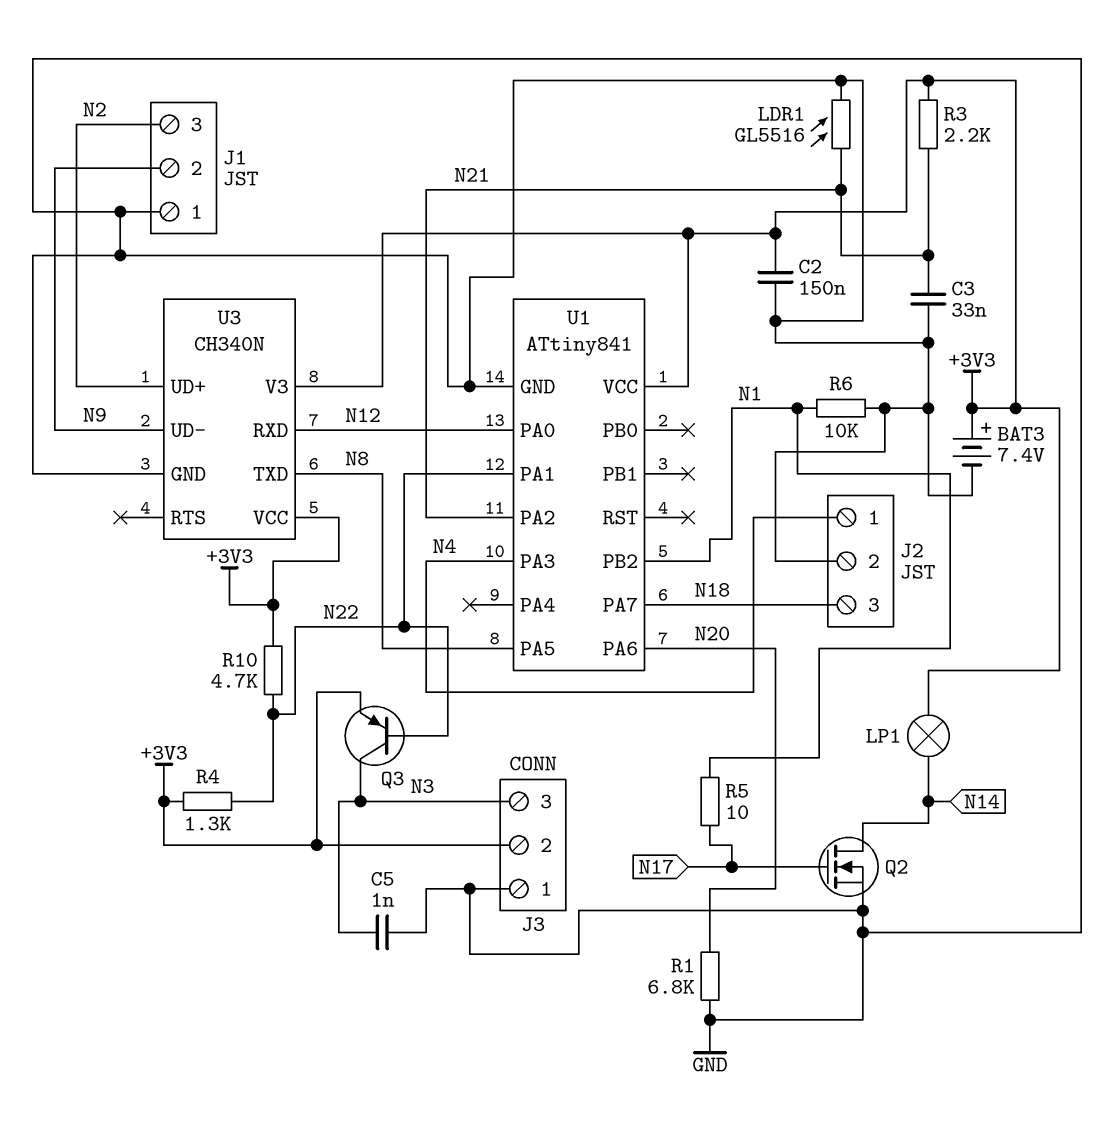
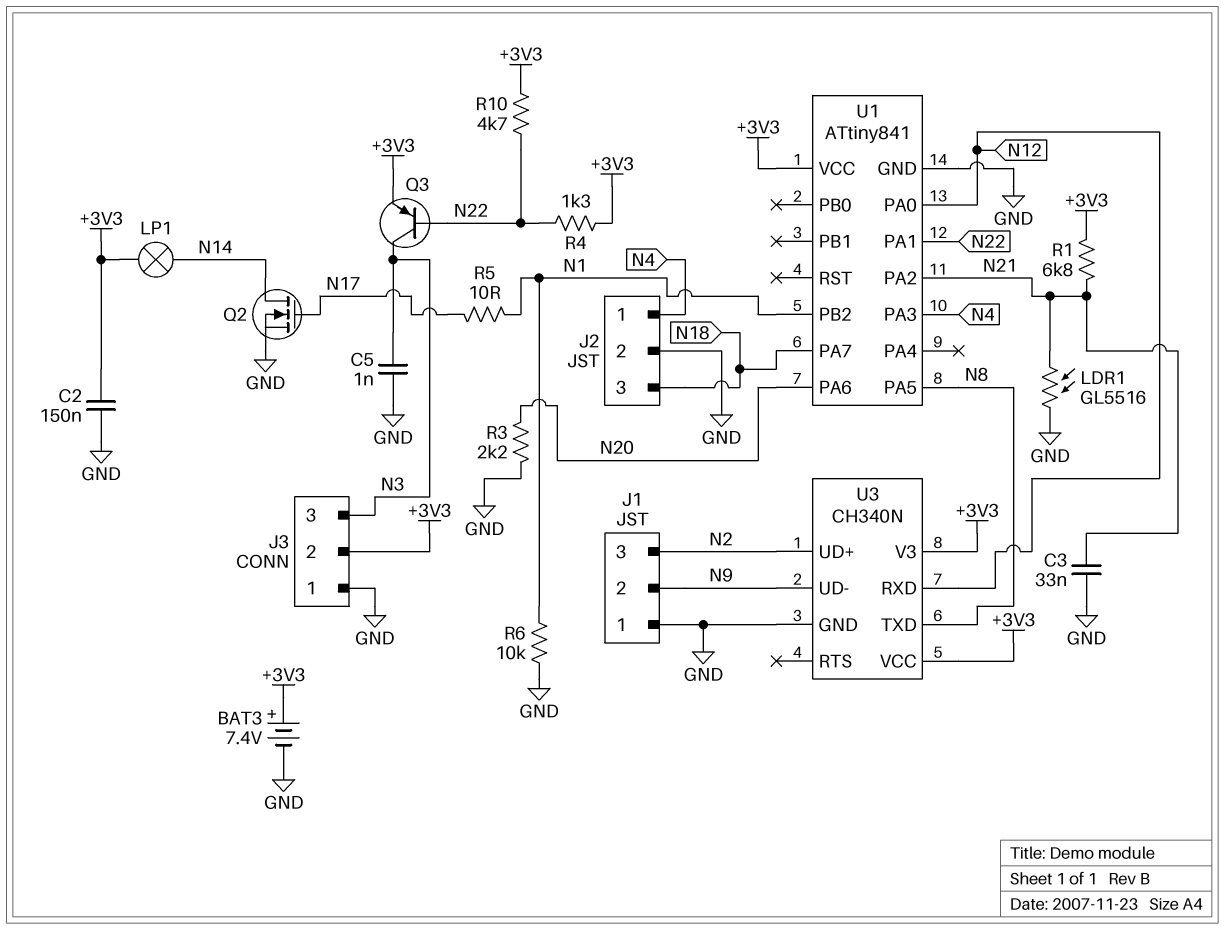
R1: 6.8k (GND, N20) -> 6.8k (+3V3, N21)
R3: 2.2k (+3V3, N21) -> 2.2k (GND, N20)

